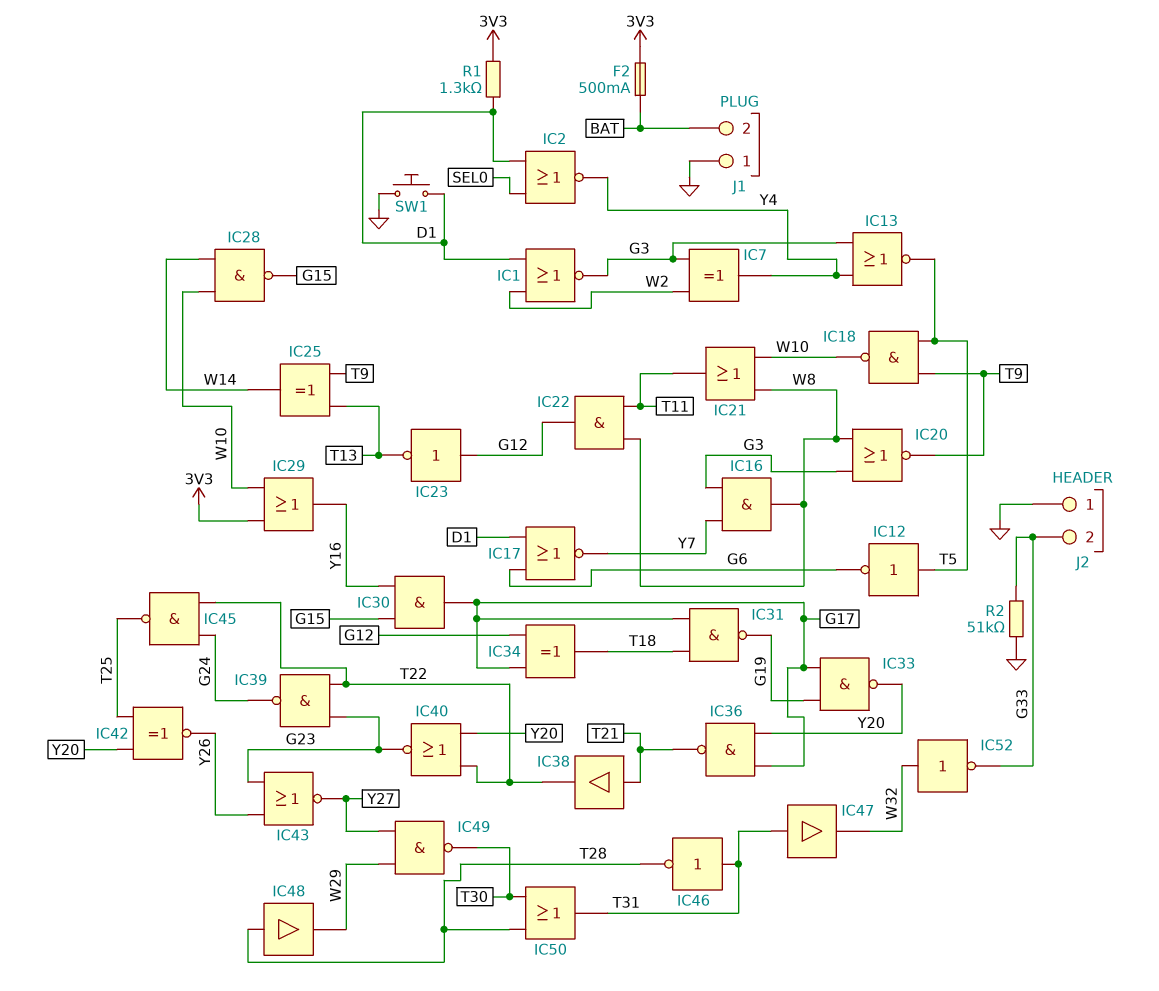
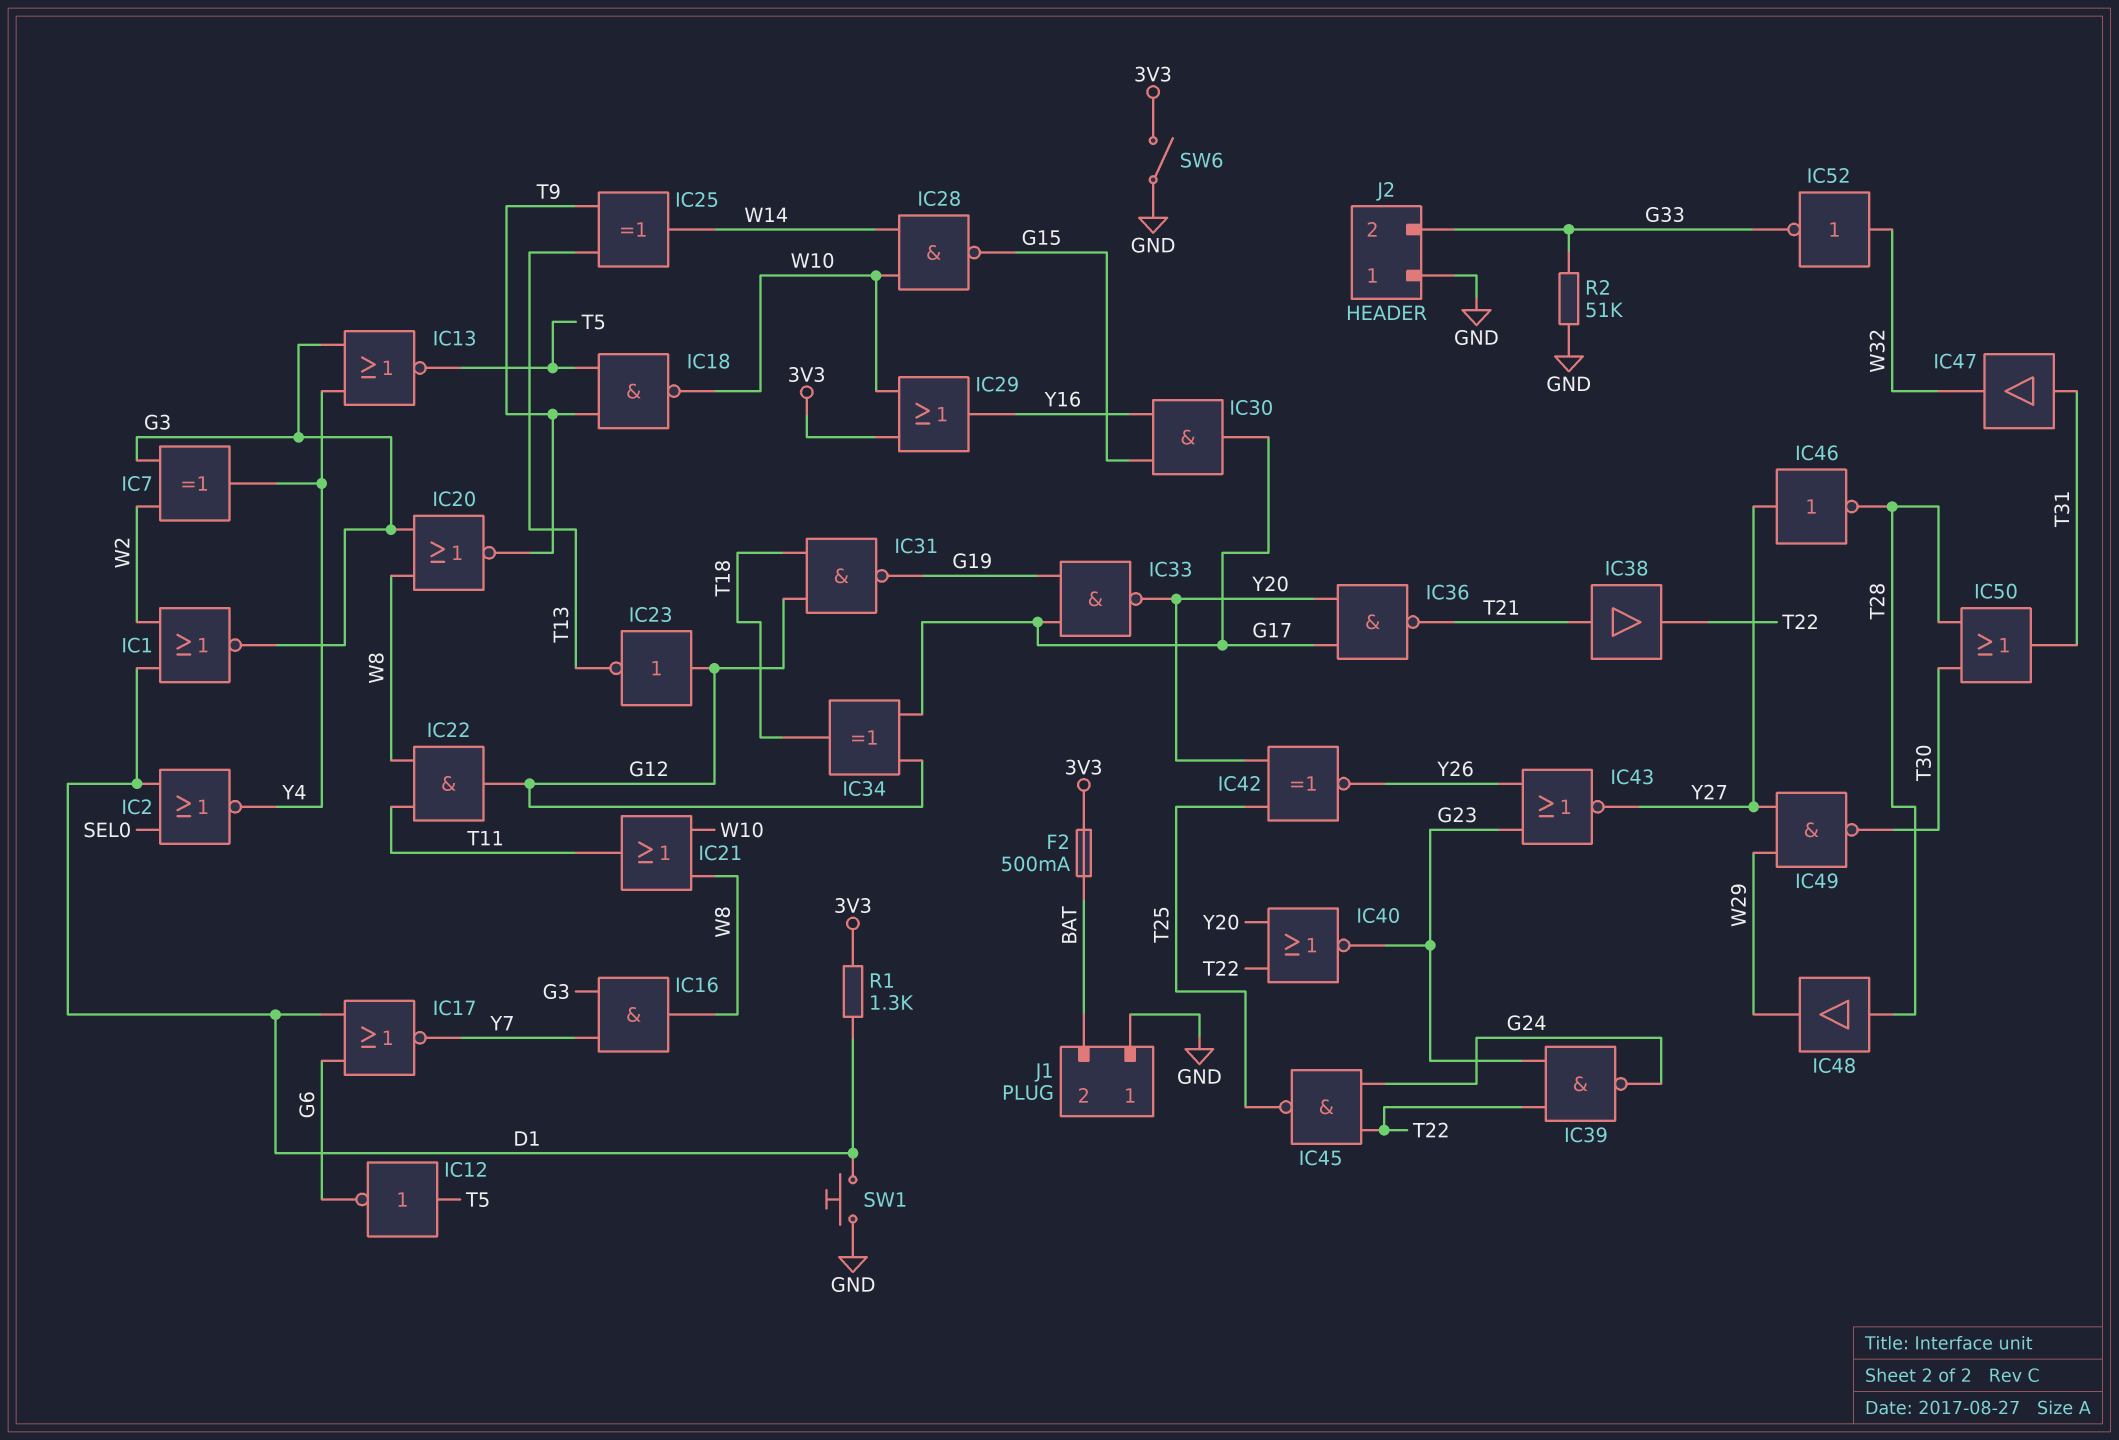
IC31: NAND (in G17, in T18, out G19) -> NAND (in G12, in T18, out G19)
IC46: NOT (in T31, out T28) -> NOT (in Y27, out T28)
SW6: none -> switch (3V3, GND)

